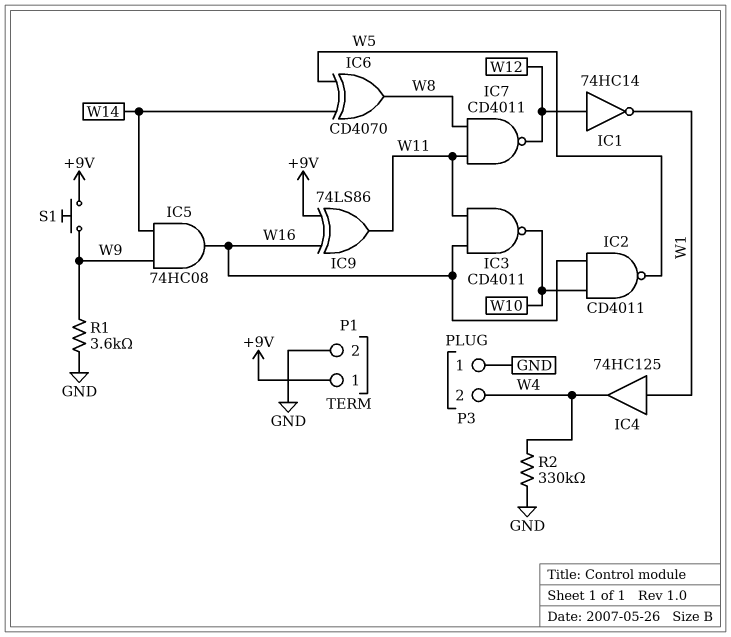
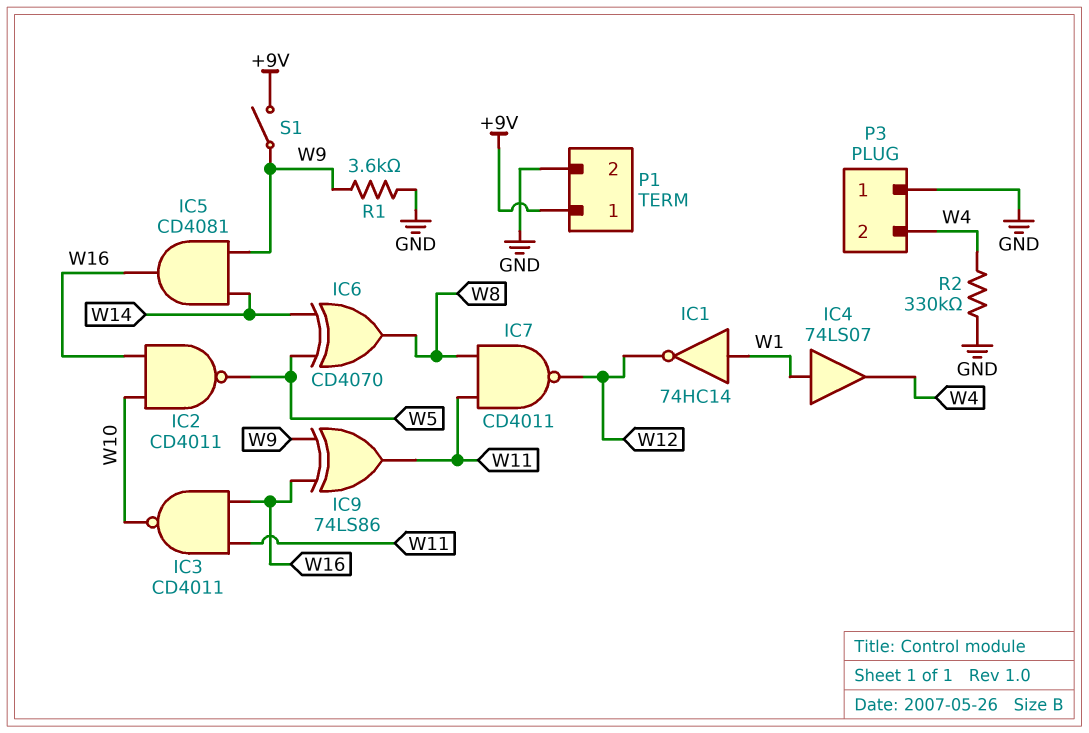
IC1: NOT 74HC14 (in W12, out W1) -> NOT 74HC14 (in W1, out W12)
IC4: buffer 74HC125 (in W1, out W4) -> buffer 74LS07 (in W1, out W4)
IC5: AND 74HC08 (in W9, in W14, out W16) -> AND CD4081 (in W9, in W14, out W16)
IC9: XOR 74LS86 (in +9V, in W16, out W11) -> XOR 74LS86 (in W9, in W16, out W11)
S1: button (+9V, W9) -> switch (+9V, W9)

